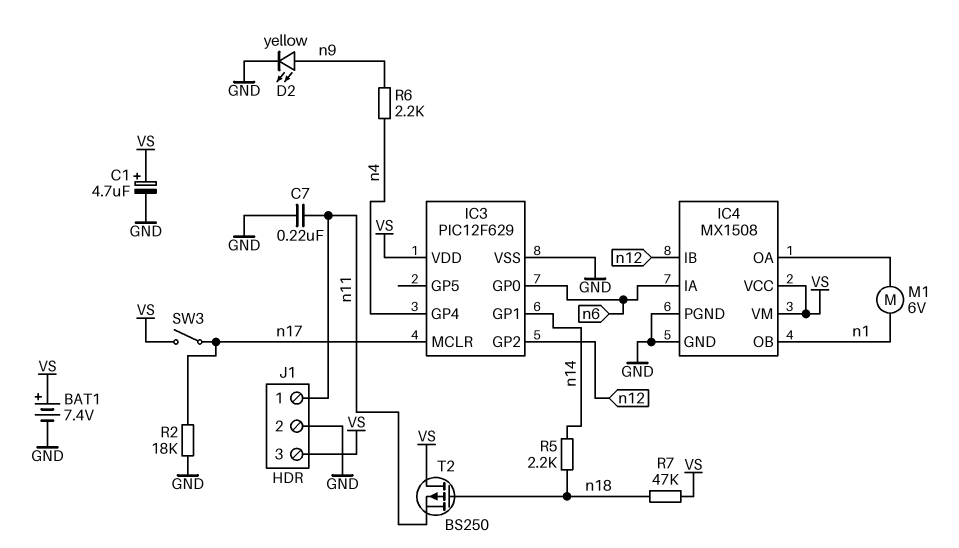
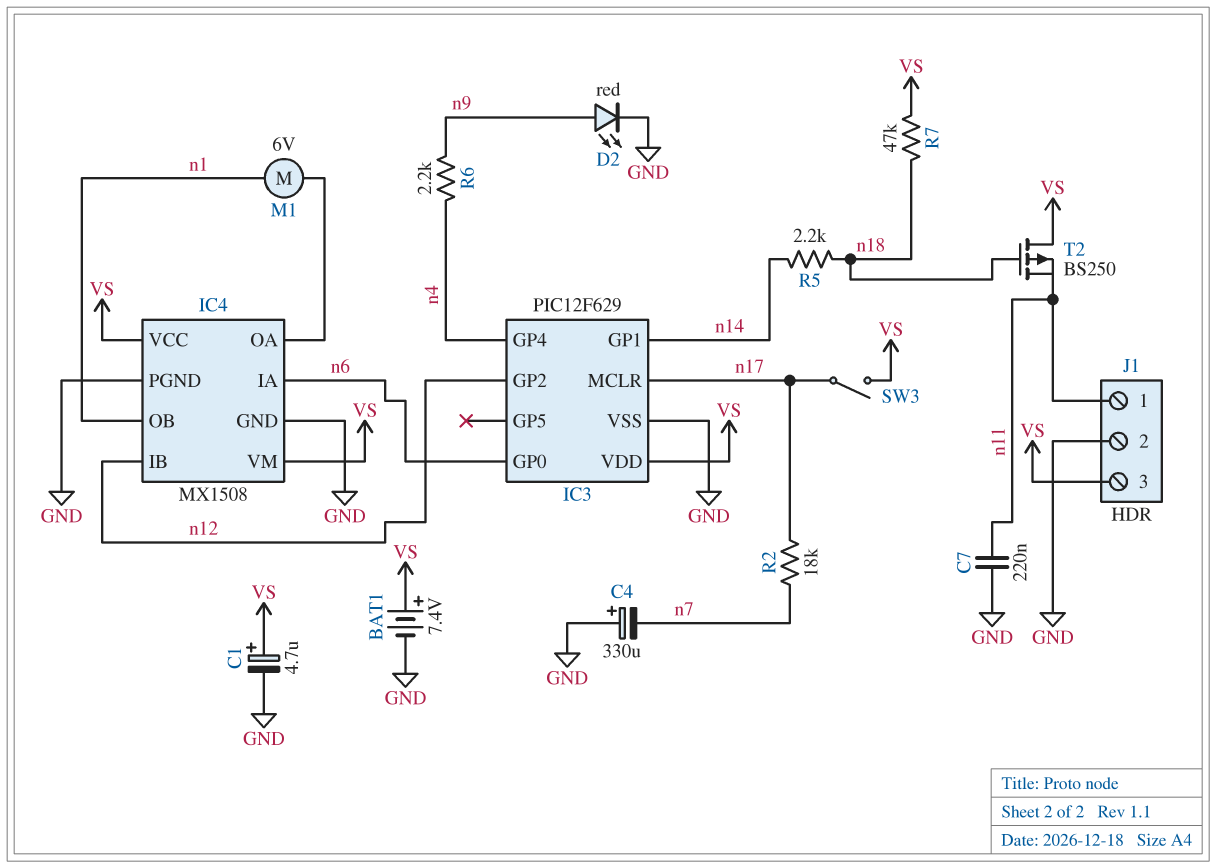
C4: none -> 330uF (plus GND, minus n7)
D2: LED yellow (A n9, K GND) -> LED red (A n9, K GND)
R2: 18k (GND, n17) -> 18k (n7, n17)

